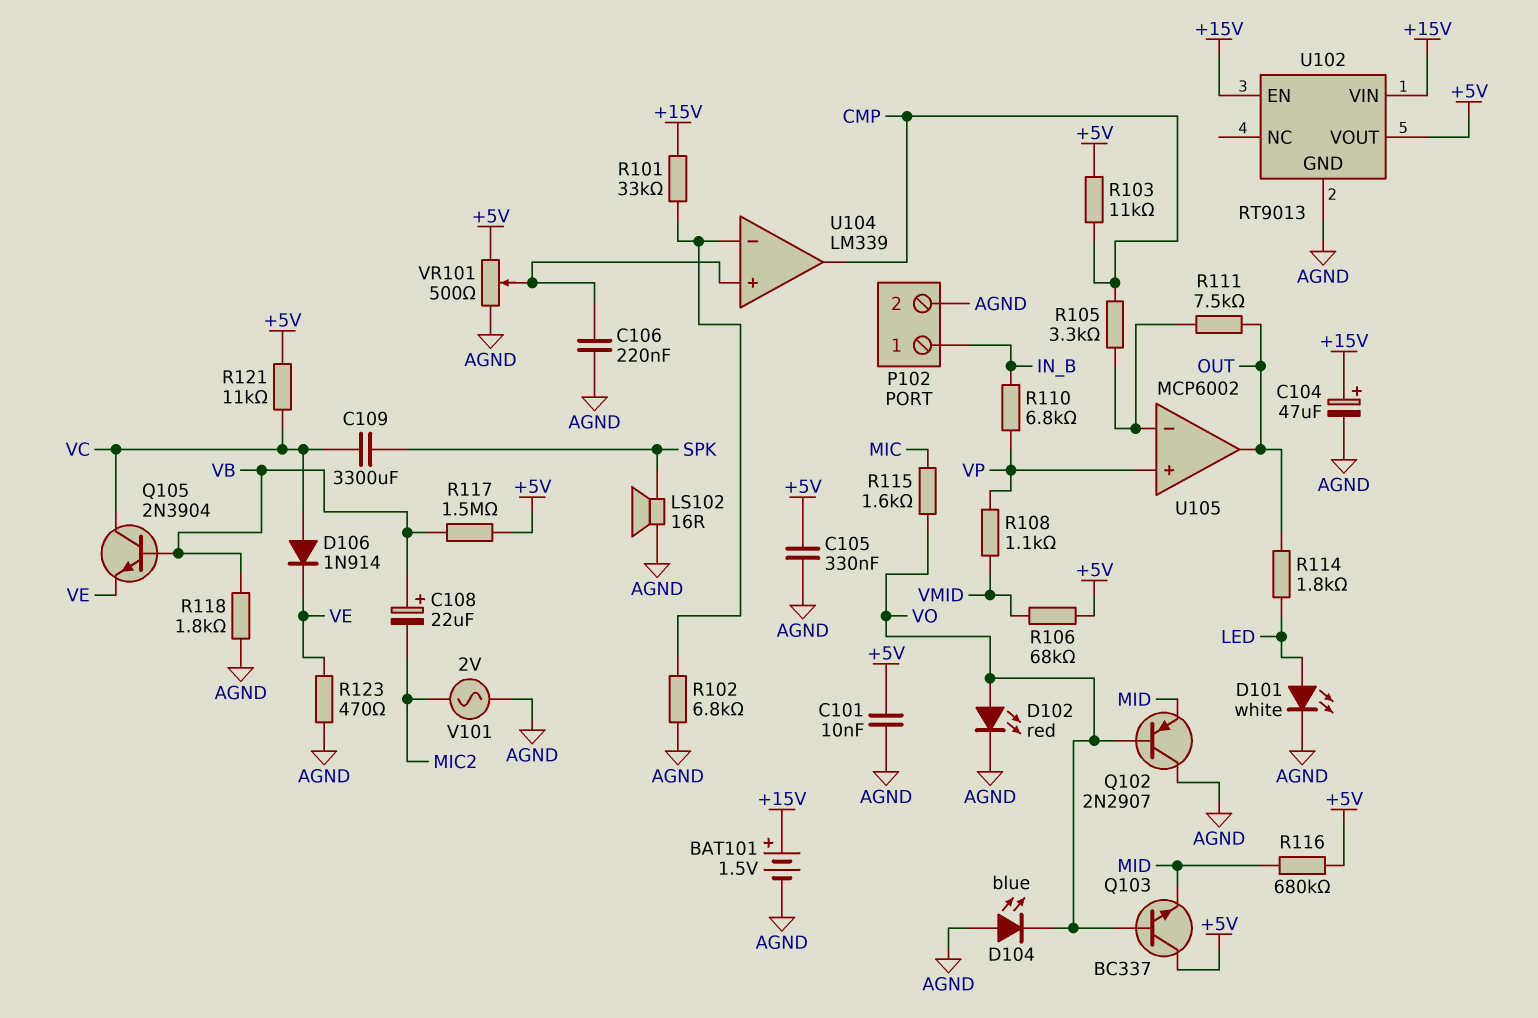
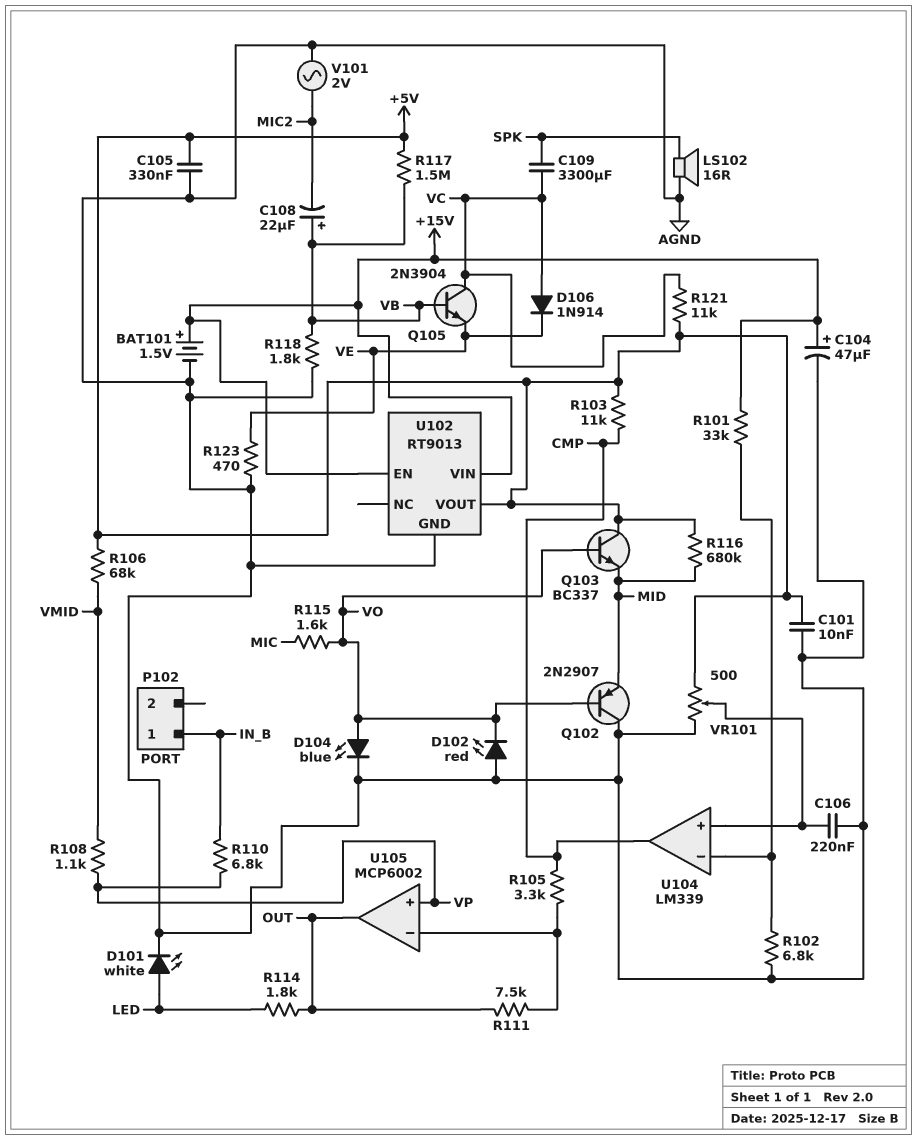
D102: LED red (A VO, K AGND) -> LED red (A AGND, K VO)
D104: LED blue (A AGND, K VO) -> LED blue (A VO, K AGND)
P102 pin 2: AGND -> none

